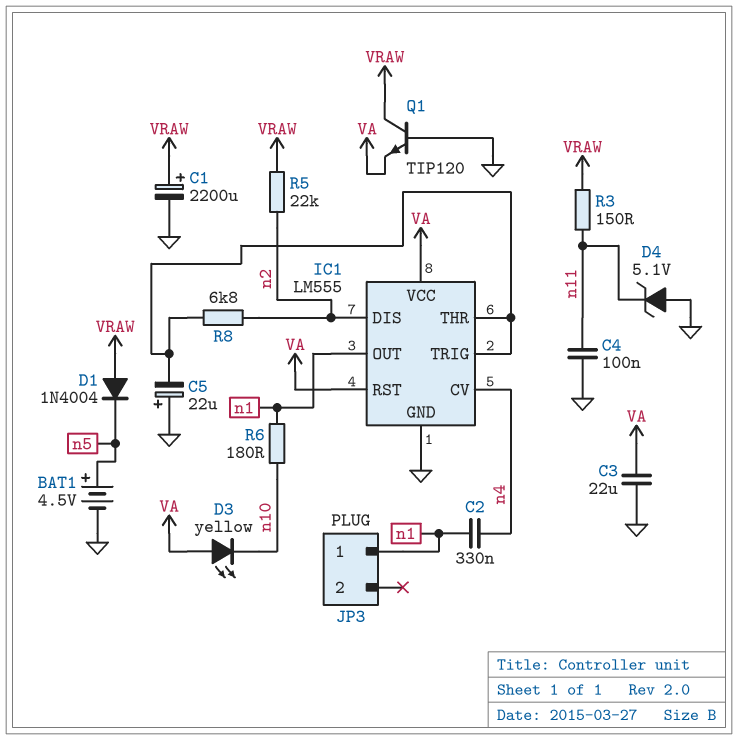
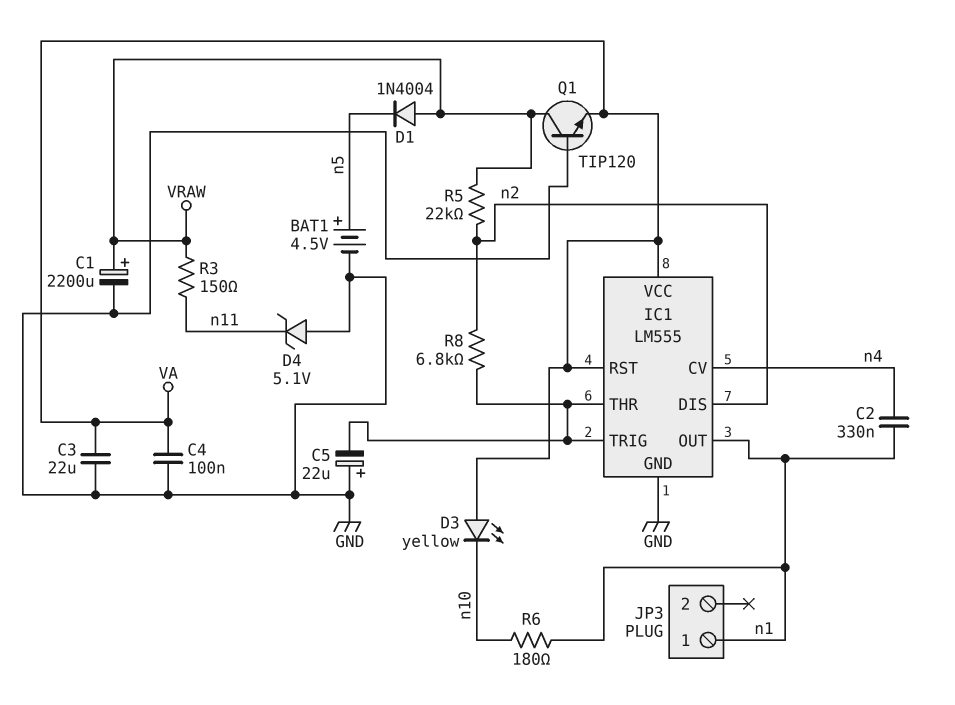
C4: 100nF (GND, n11) -> 100nF (GND, VA)

